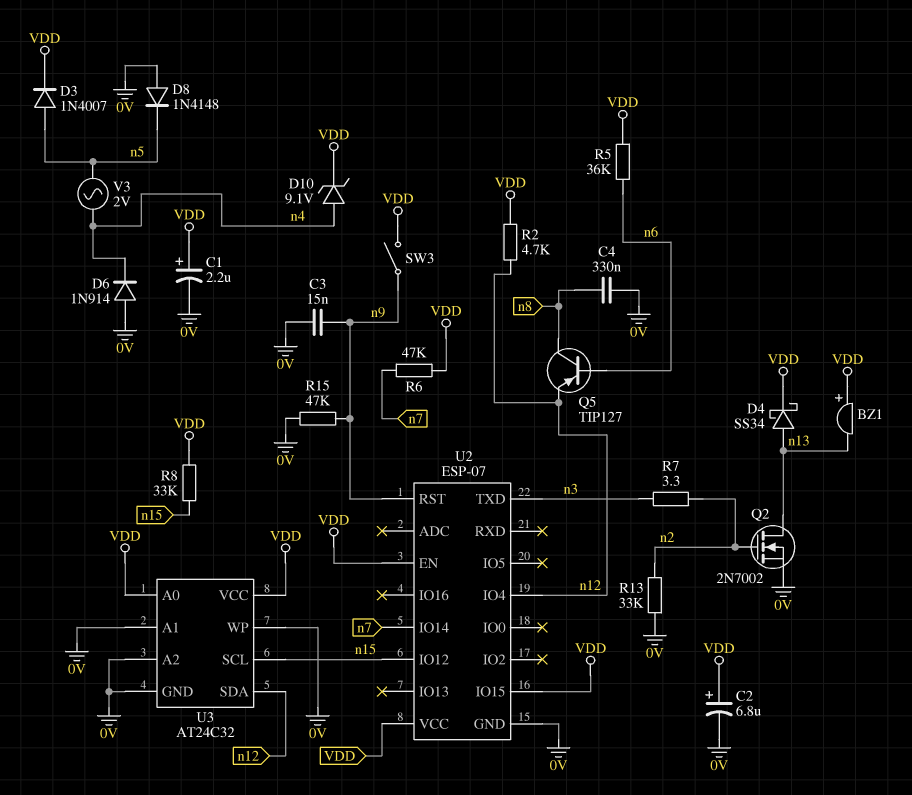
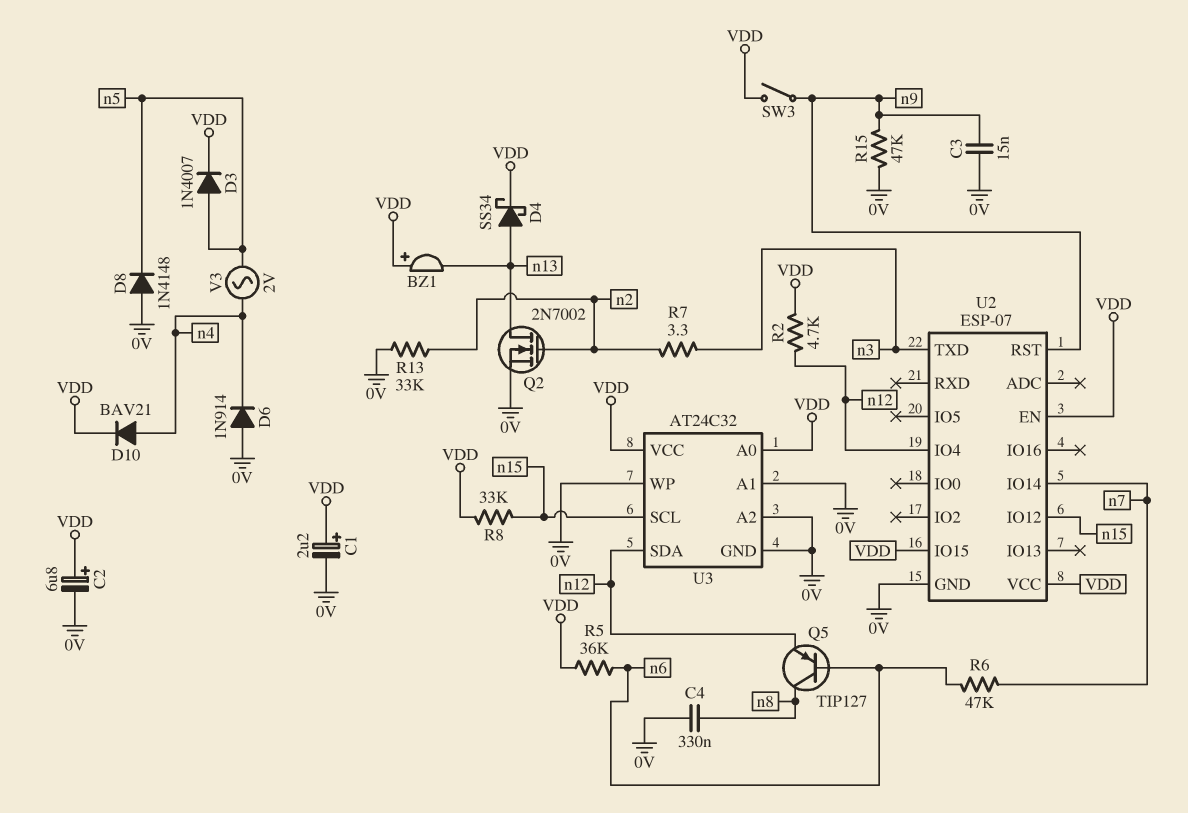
D10: zener 9.1V (A n4, K VDD) -> diode BAV21 (A n4, K VDD)
R6: 47k (VDD, n7) -> 47k (n6, n7)

